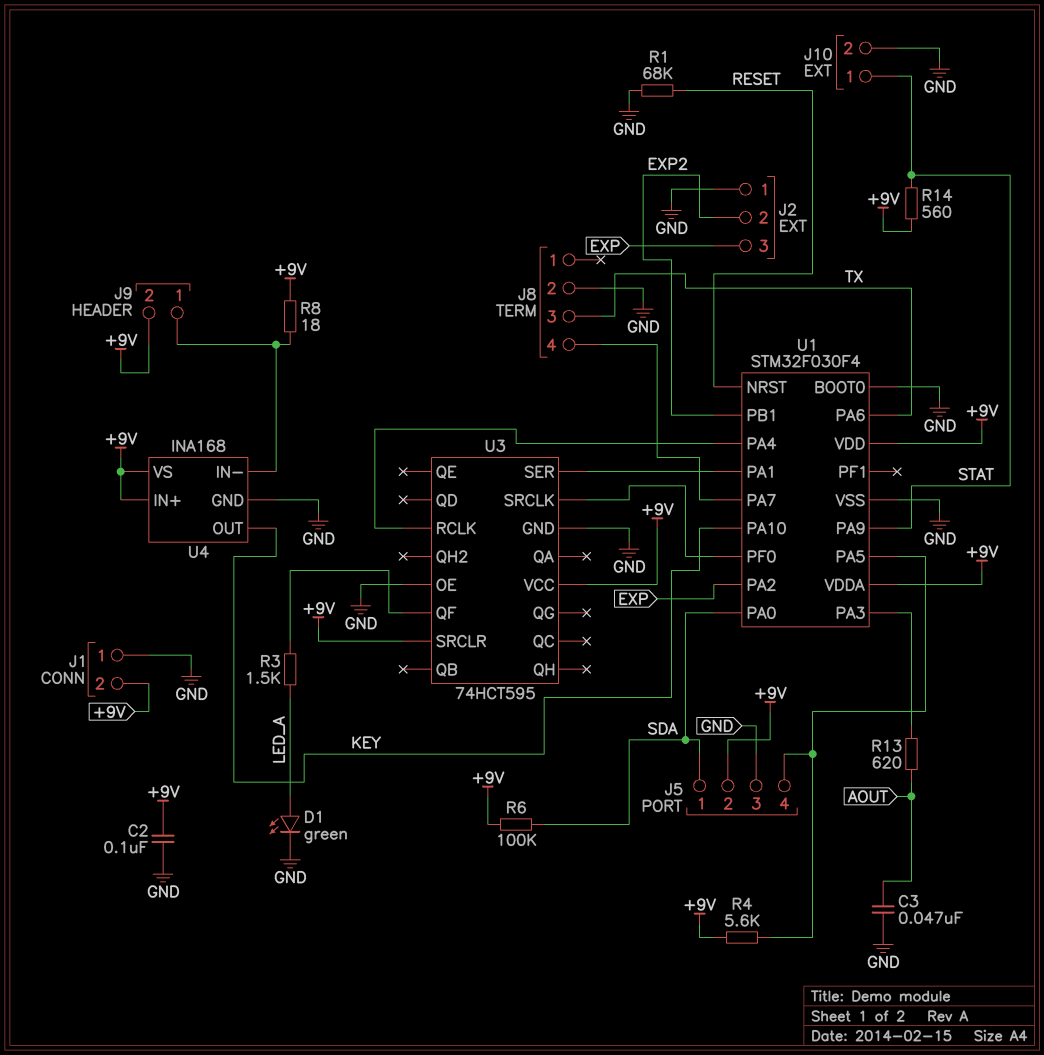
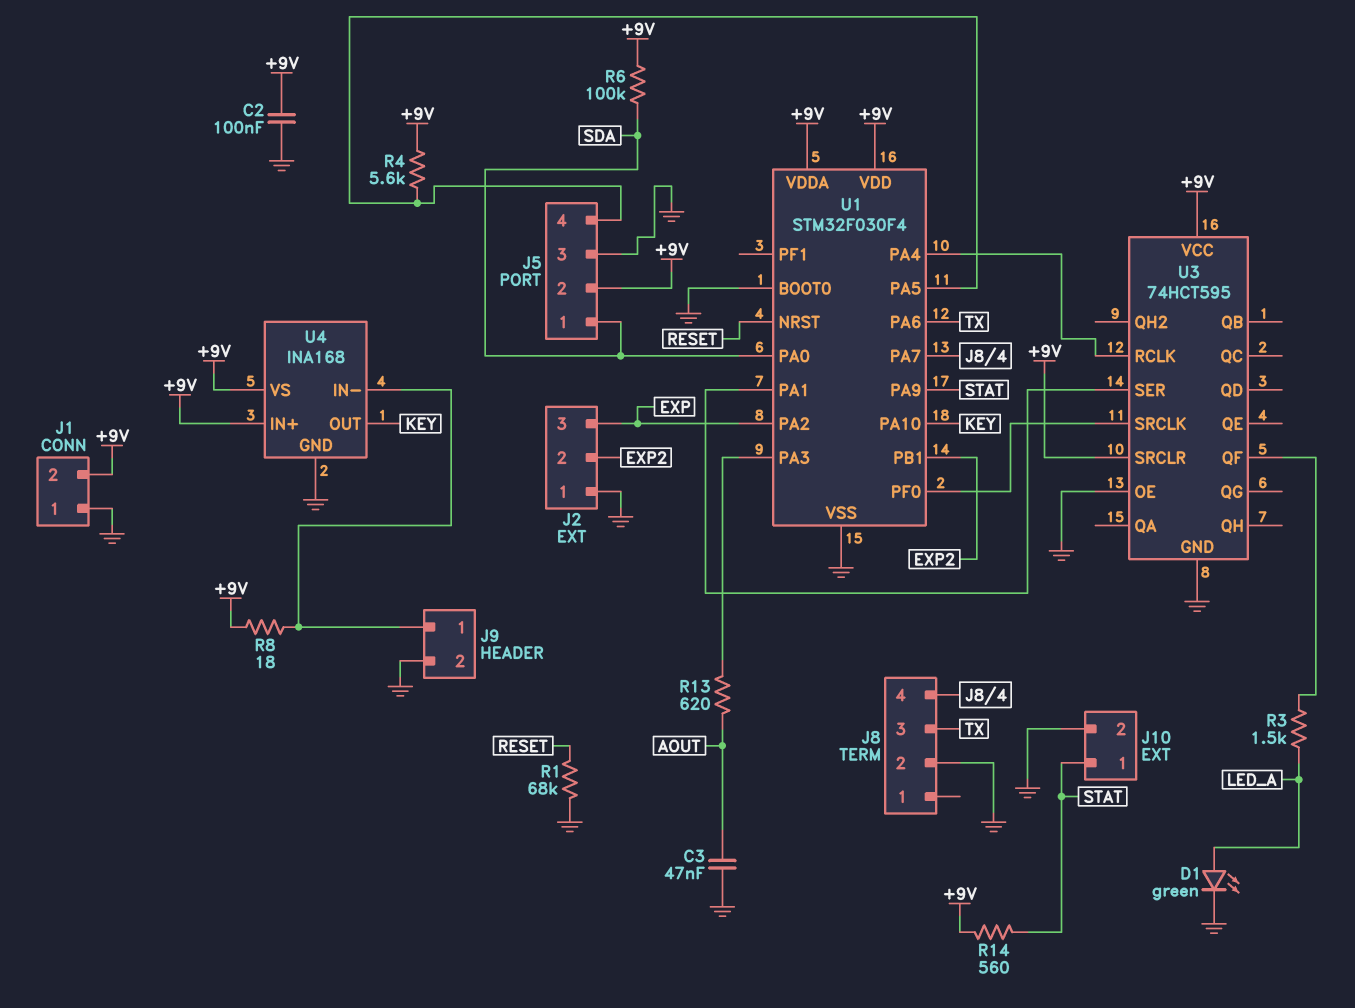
J9 pin 2: +9V -> GND

